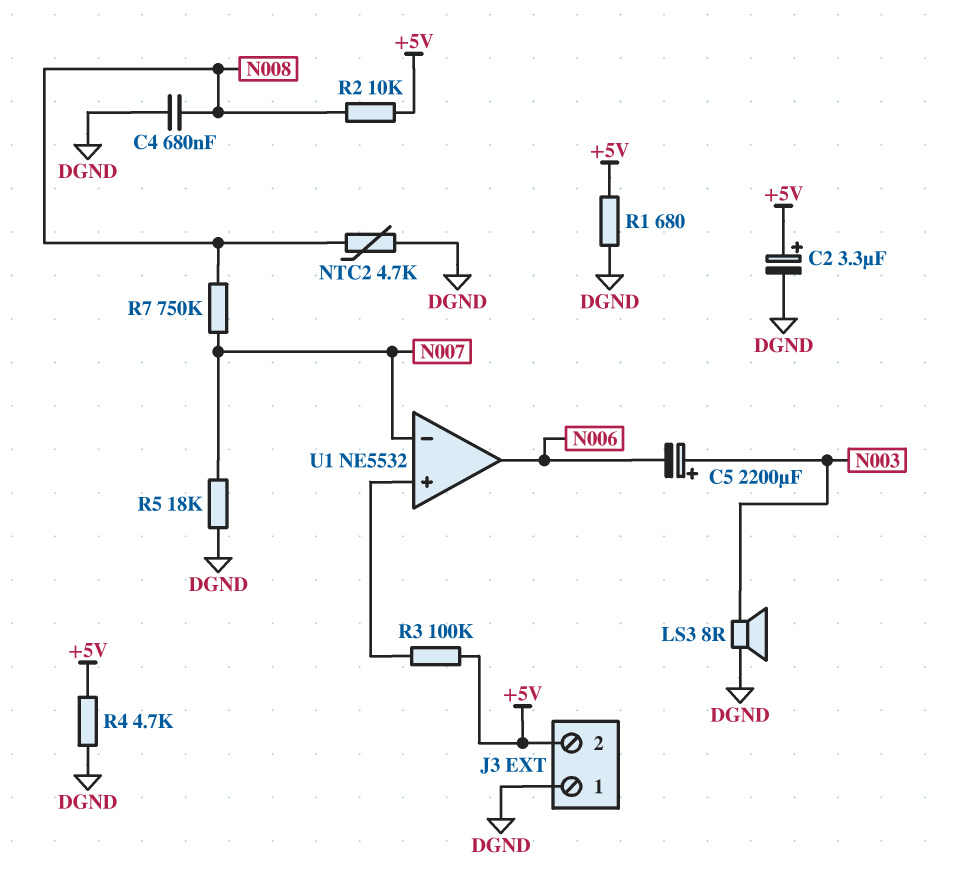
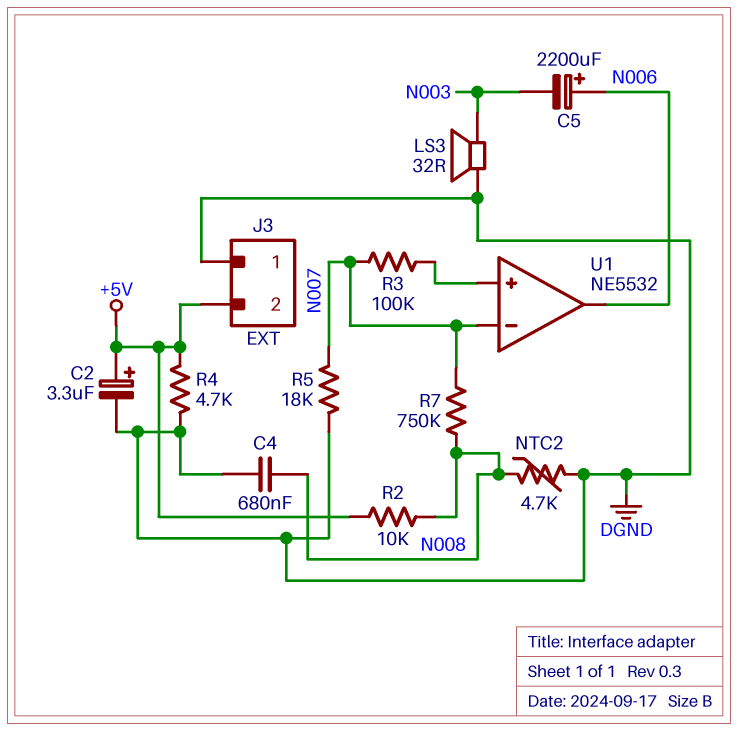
C5: 2200uF (plus N003, minus N006) -> 2200uF (plus N006, minus N003)
LS3: speaker 8R (DGND, N003) -> speaker 32R (DGND, N003)
R1: 680 (+5V, DGND) -> none
R3: 100k (+5V, U1/in+) -> 100k (N007, U1/in+)

